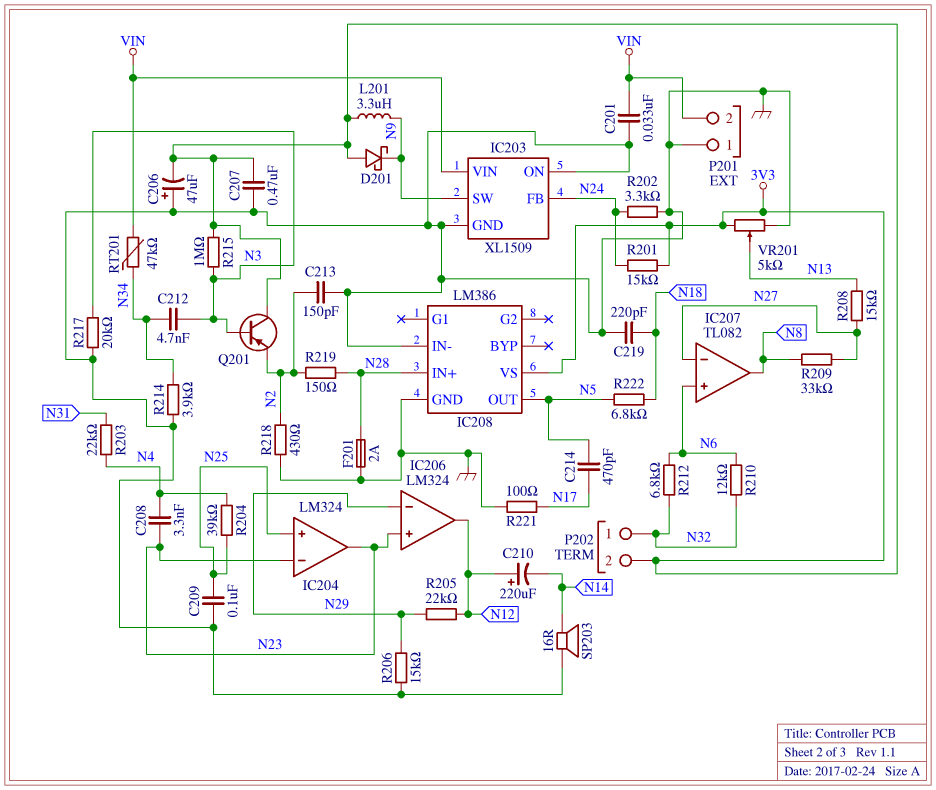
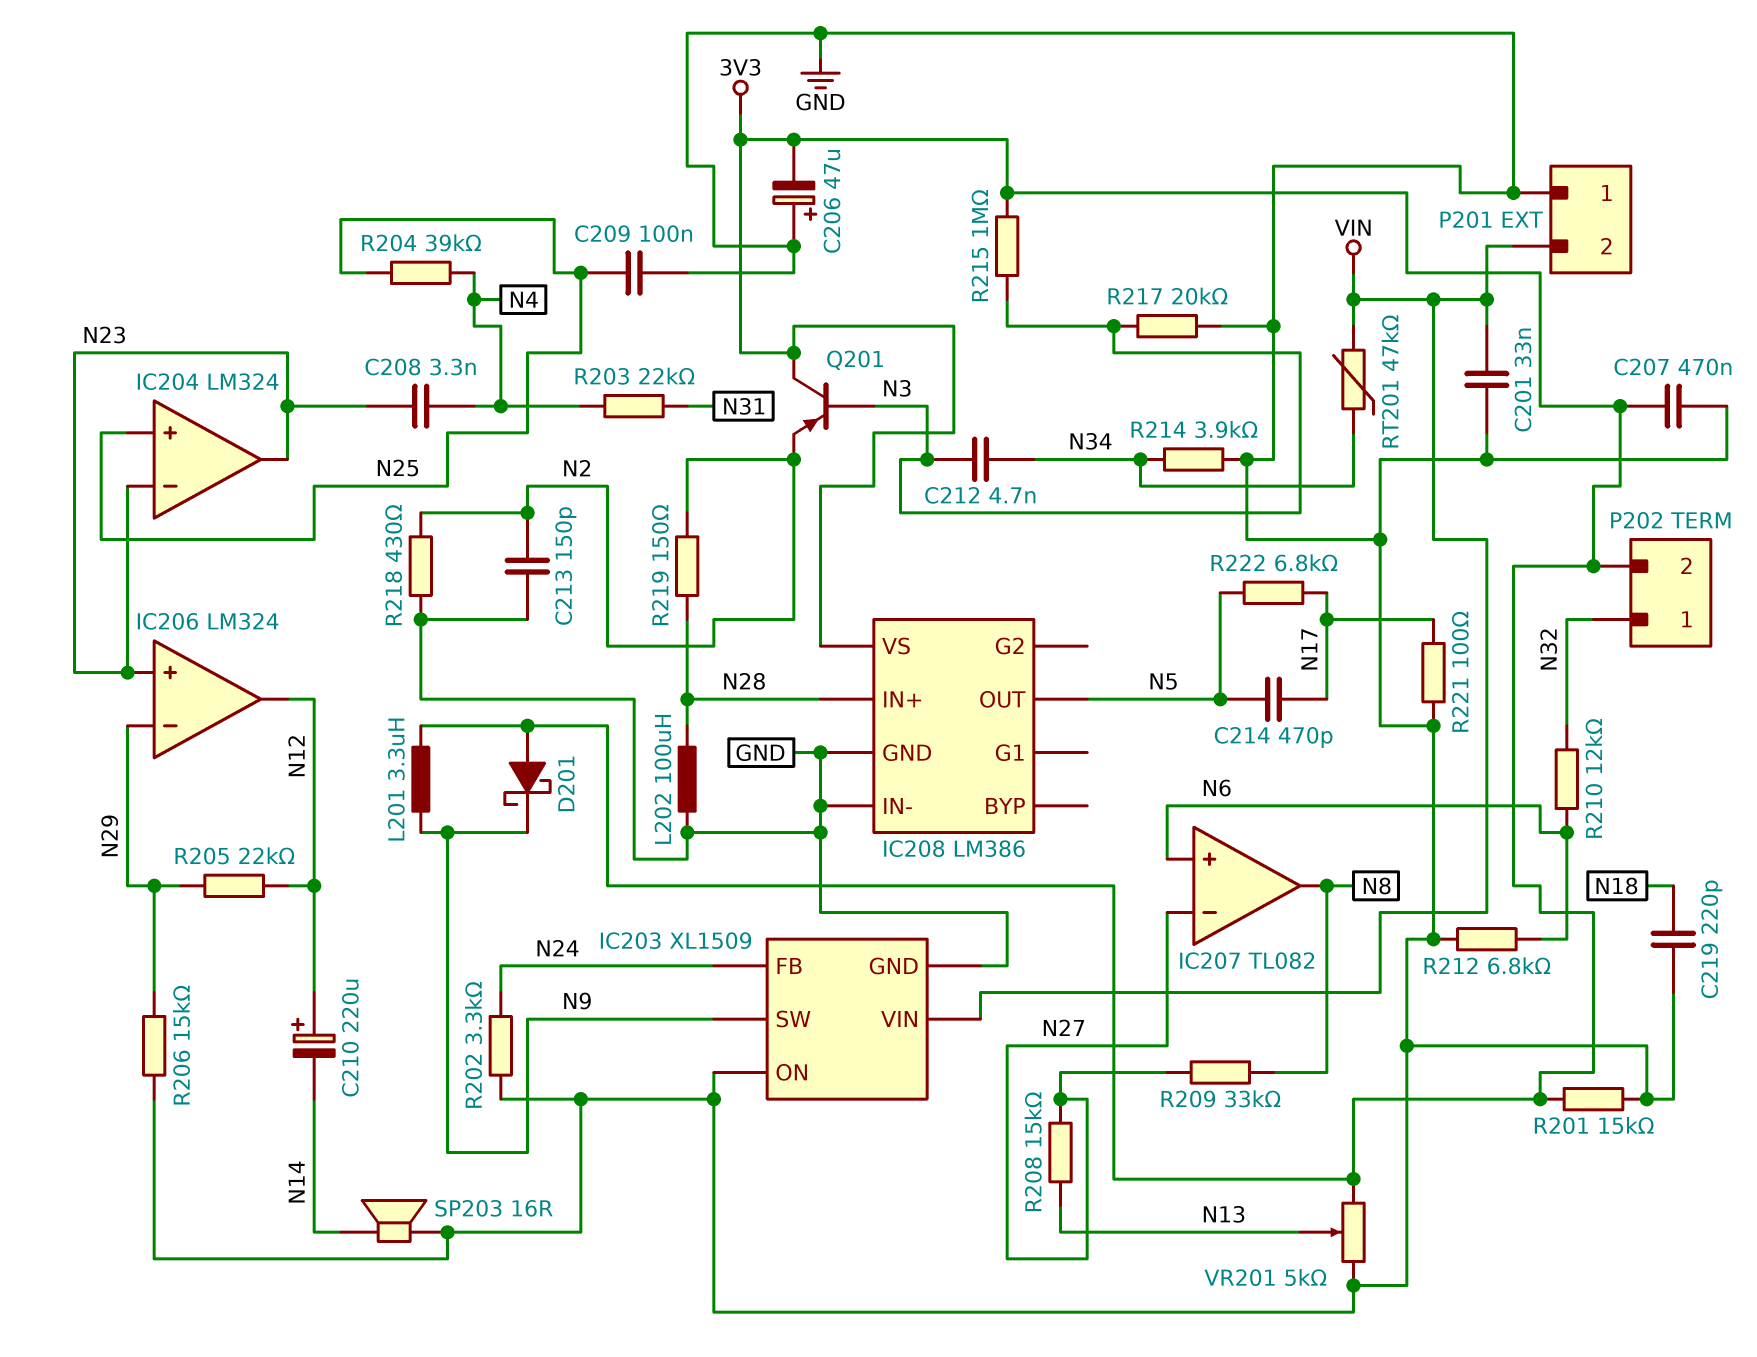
F201: 2A (GND, N28) -> none
L202: none -> 100uH (GND, N28)
R201: 15k (3V3, N24) -> 15k (3V3, GND)
R212: 6.8k (N6, N32) -> 6.8k (GND, N6)
R222: 6.8k (N5, N18) -> 6.8k (N5, N17)

